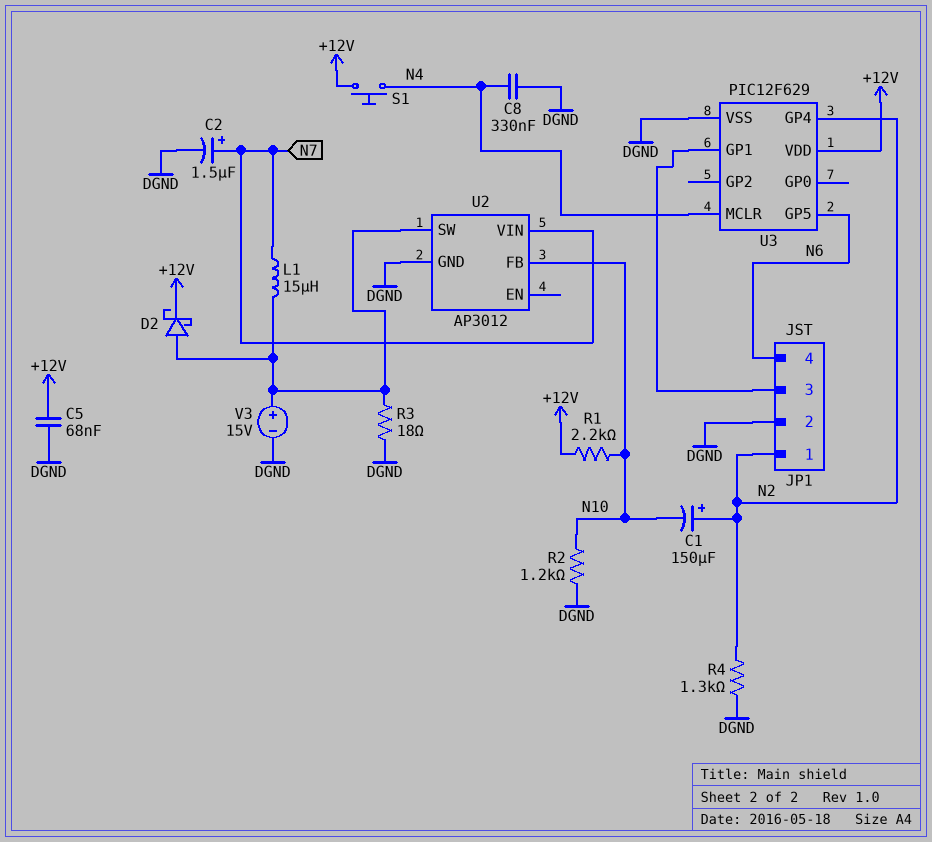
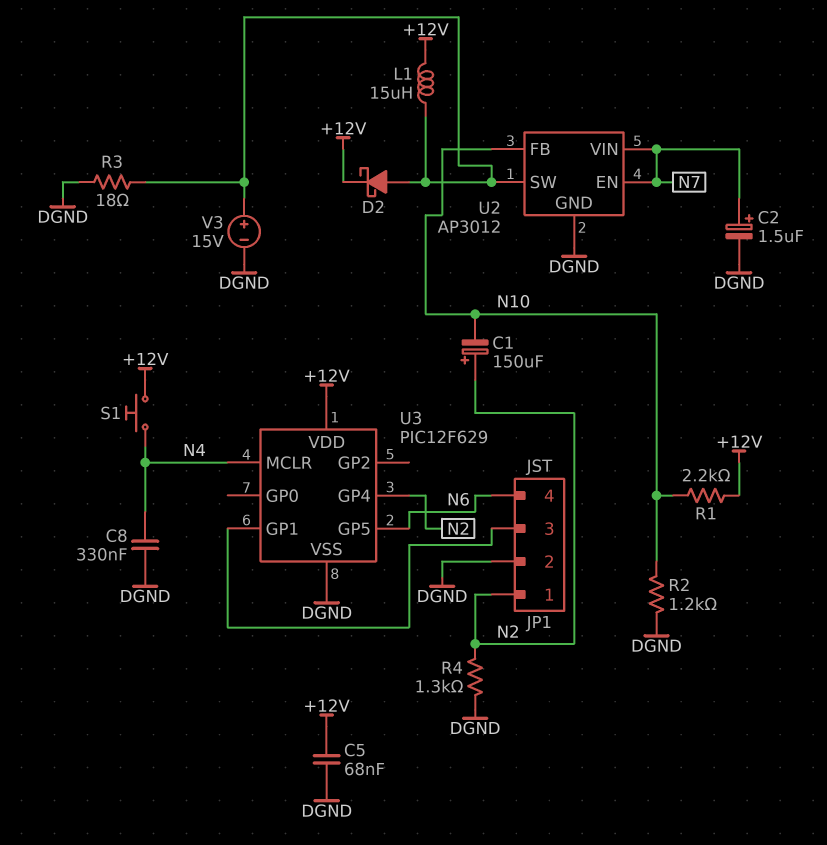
L1: 15uH (N7, U2/SW) -> 15uH (+12V, U2/SW)
U2 pin EN: none -> N7

